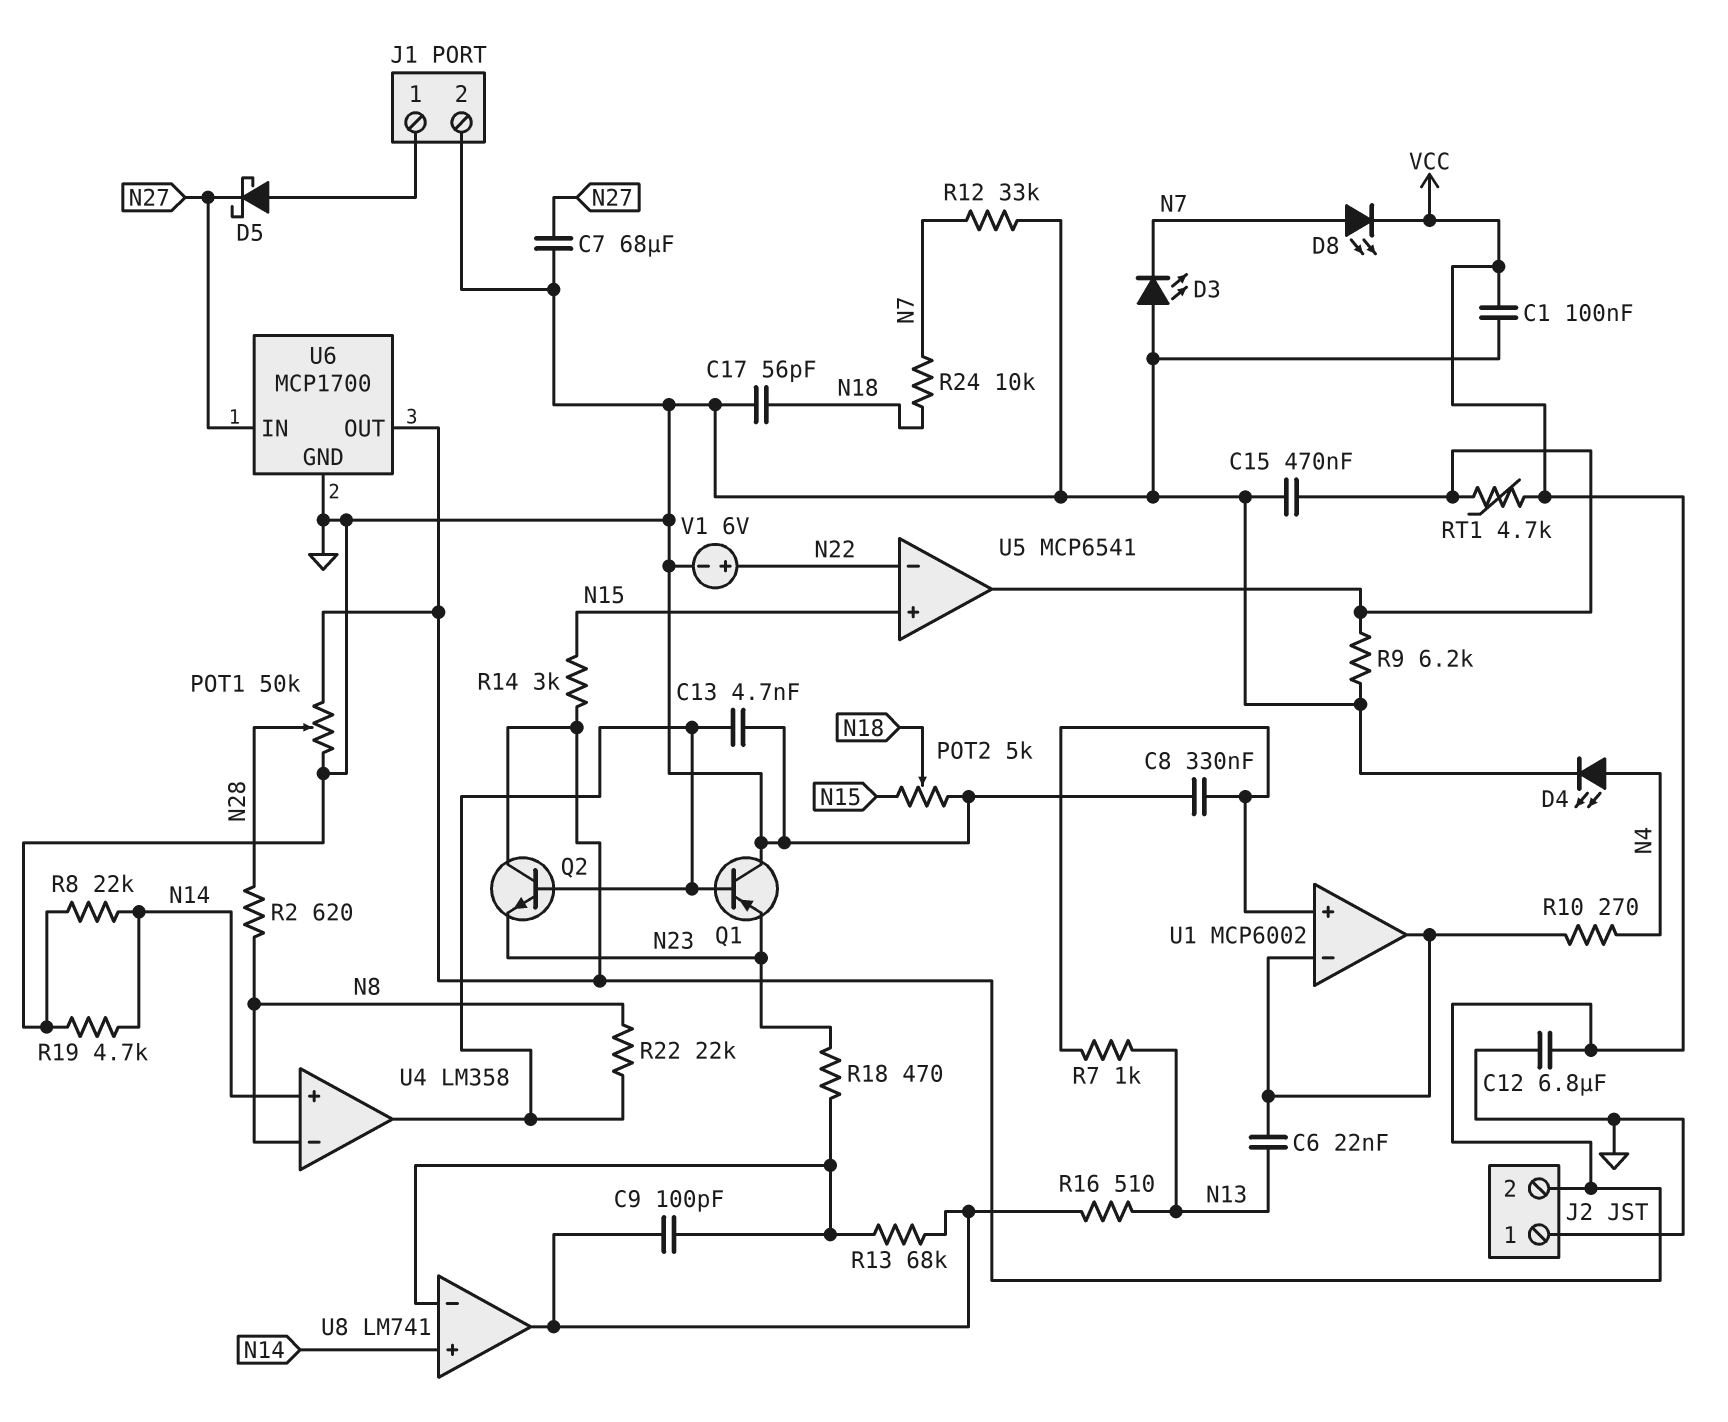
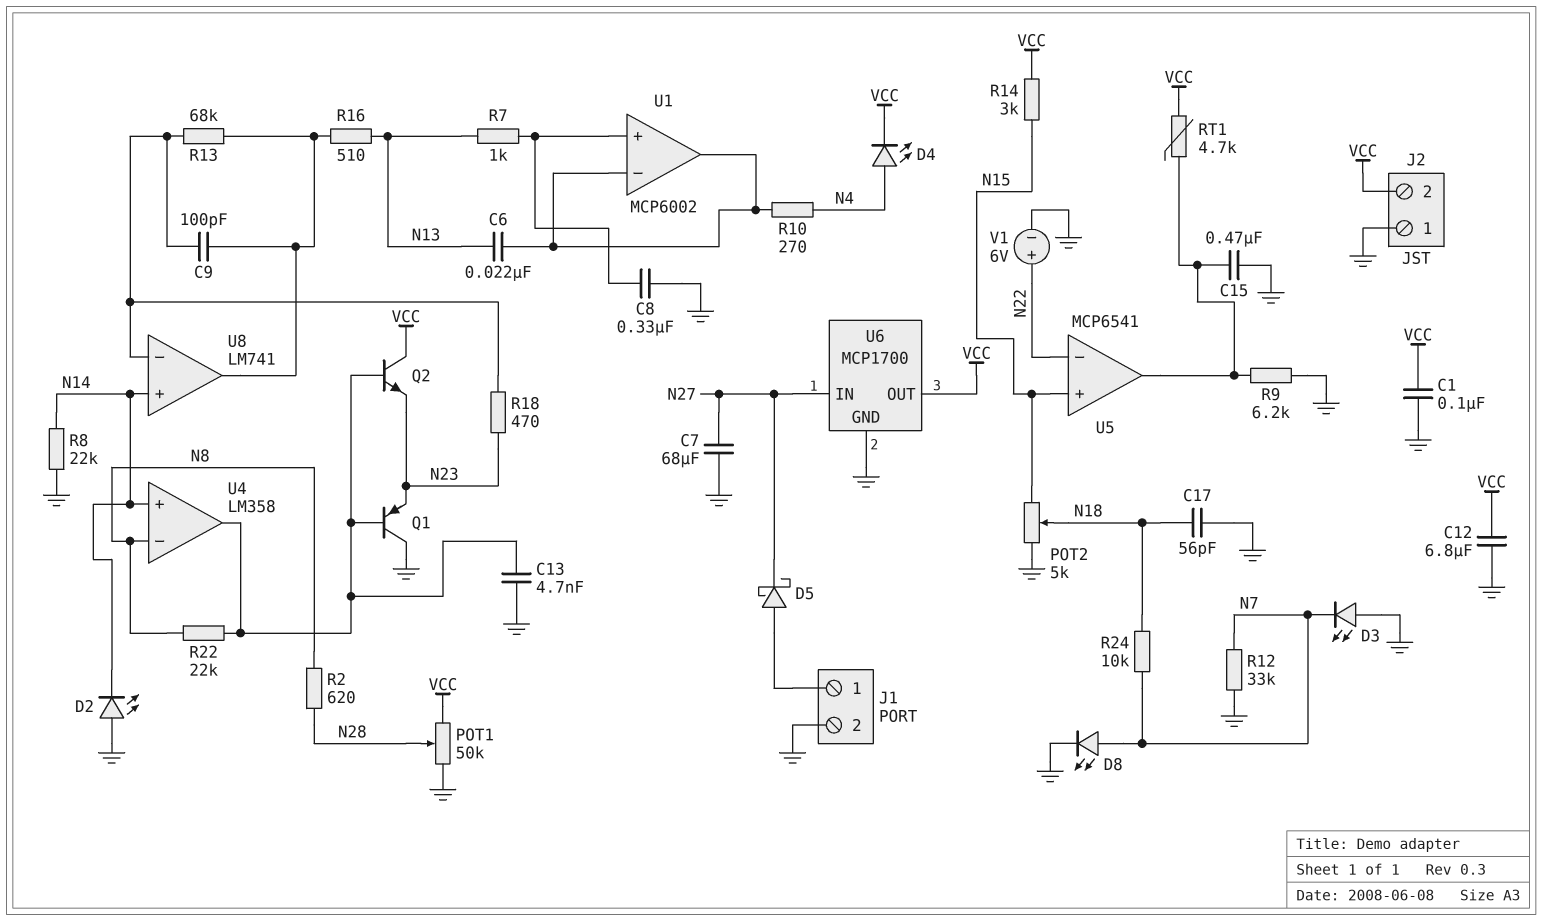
D2: none -> LED (A GND, K N14)
D4: LED (A N4, K GND) -> LED (A N4, K VCC)
D8: LED (A N7, K VCC) -> LED (A N7, K GND)
R19: 4.7k (GND, N14) -> none

